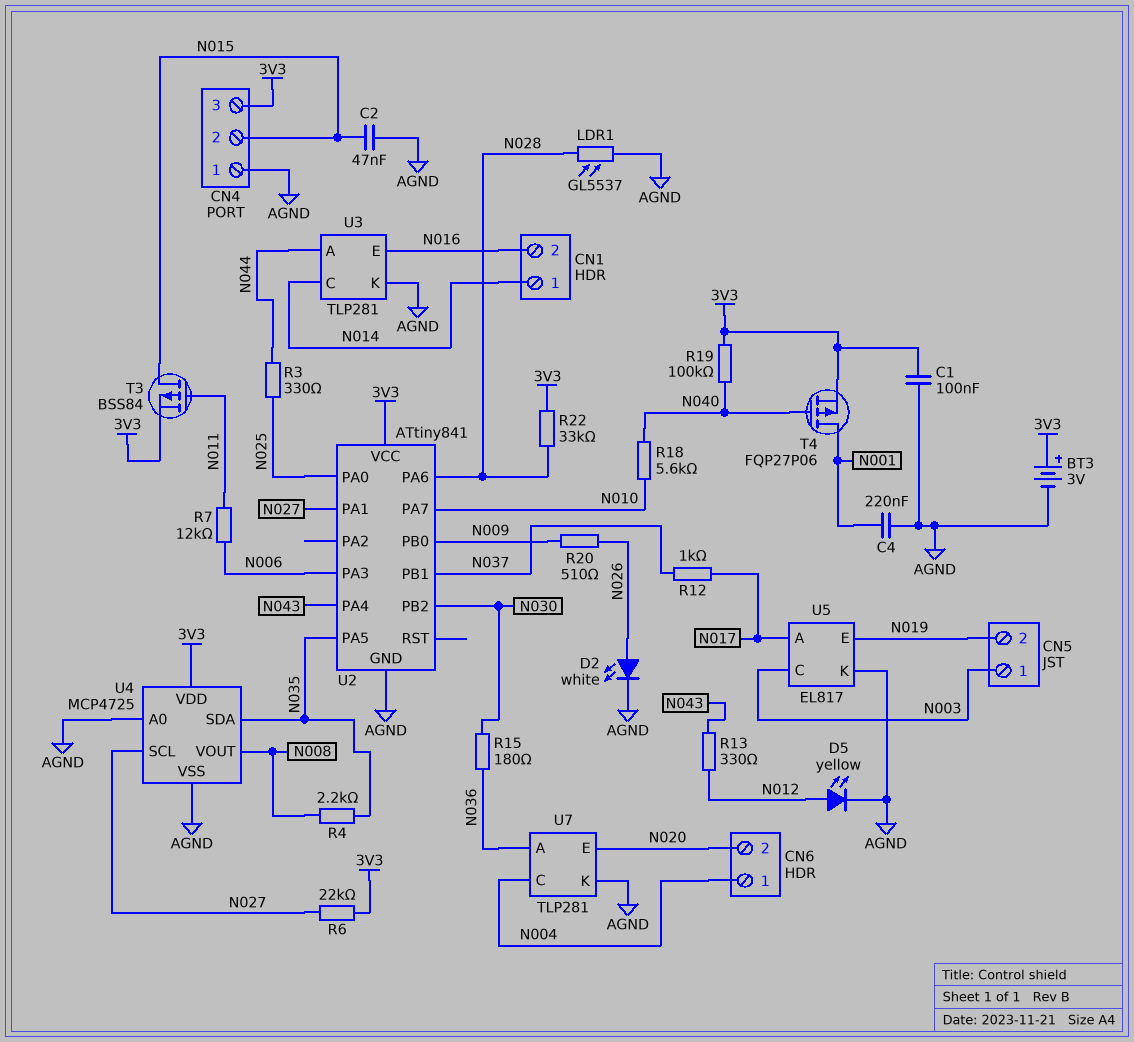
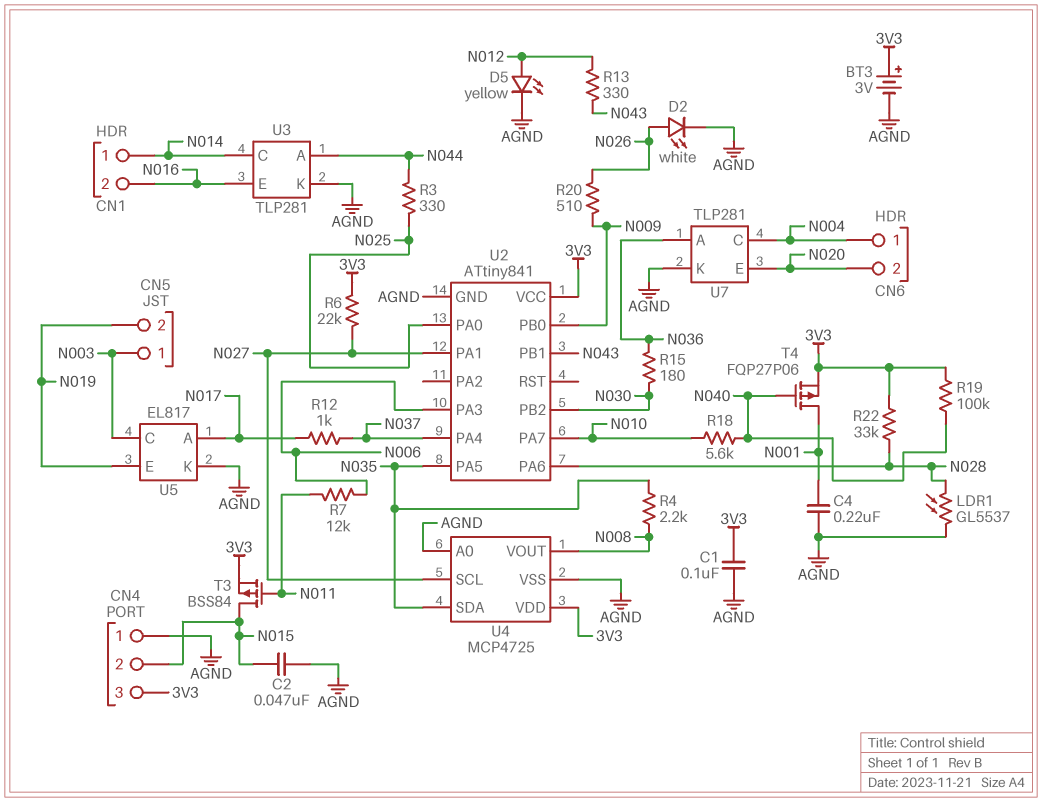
U2 pin PA4: N043 -> N037
U2 pin PB1: N037 -> N043

